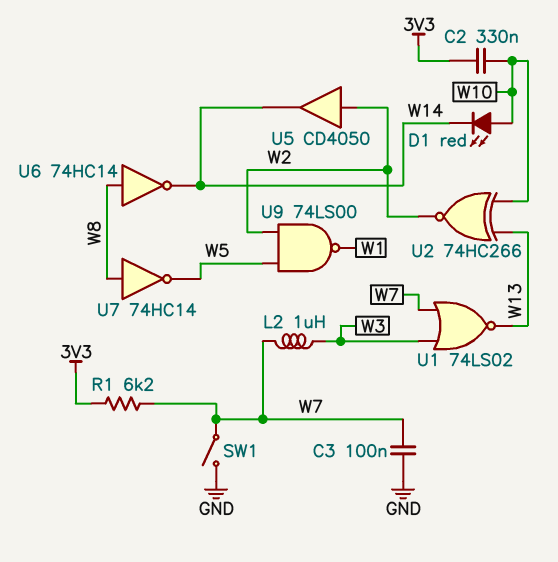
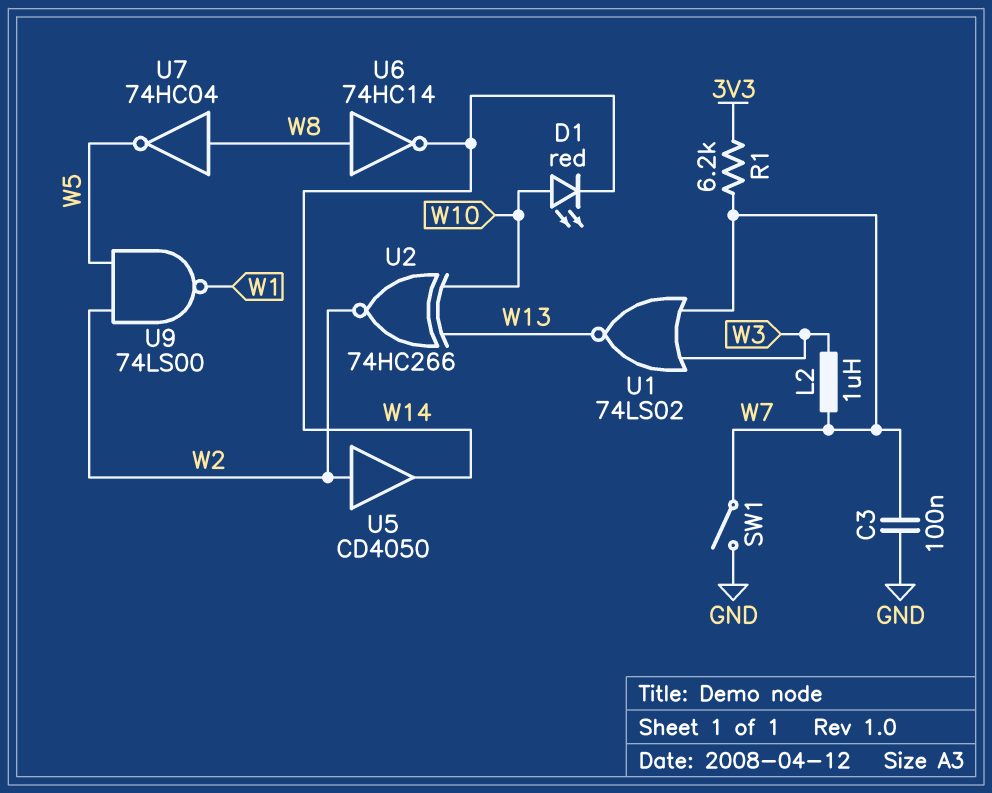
C2: 330nF (3V3, W10) -> none
U7: NOT 74HC14 (in W8, out W5) -> NOT 74HC04 (in W8, out W5)

